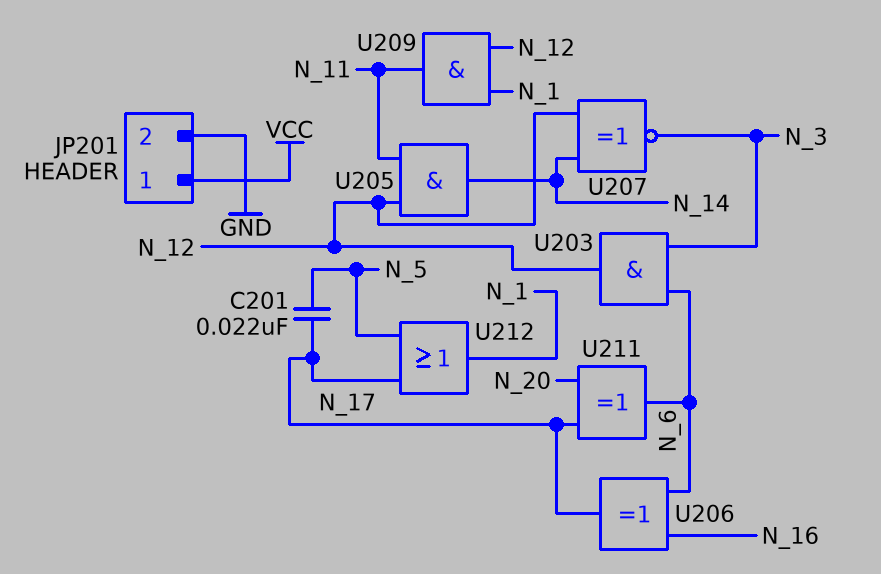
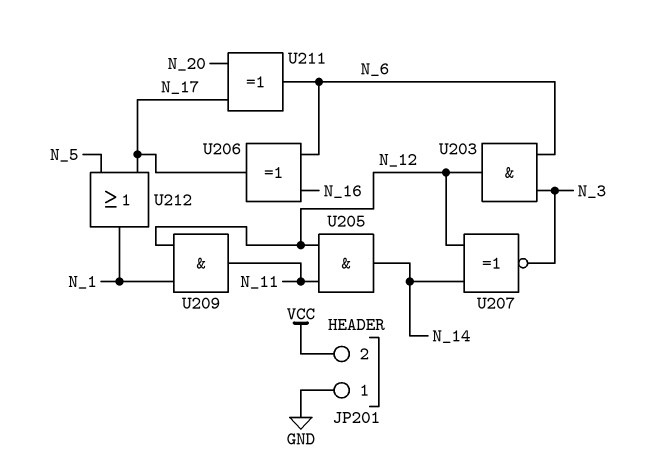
C201: 22nF (N_5, N_17) -> none
JP201 pin 1: VCC -> GND
JP201 pin 2: GND -> VCC

